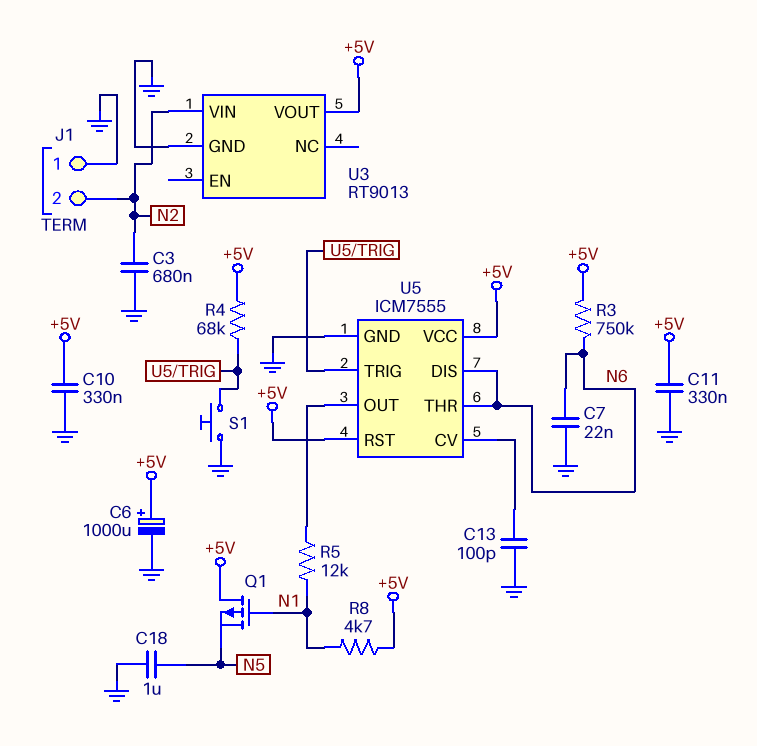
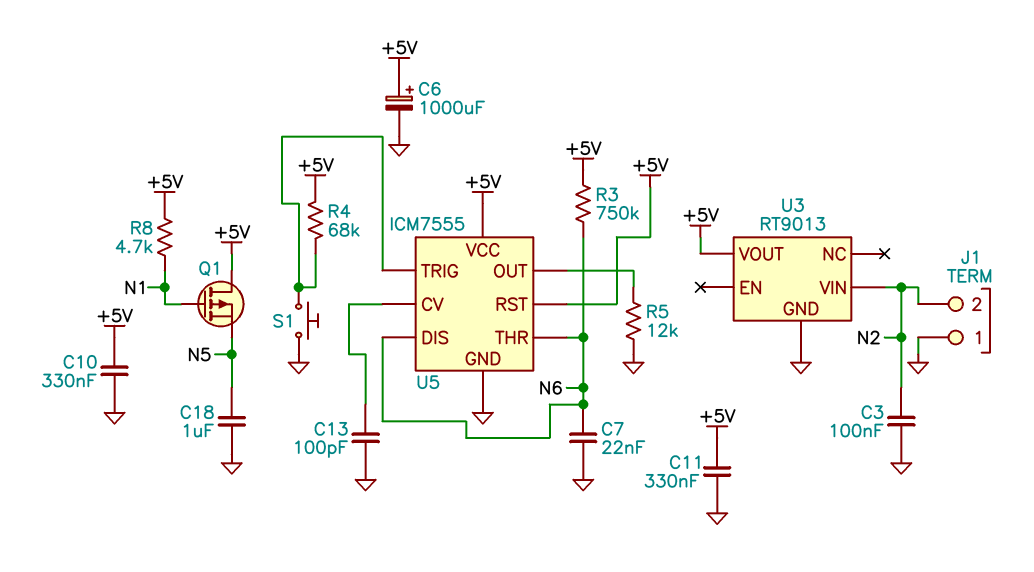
C3: 680nF (GND, N2) -> 100nF (GND, N2)
R5: 12k (N1, U5/OUT) -> 12k (GND, U5/OUT)

